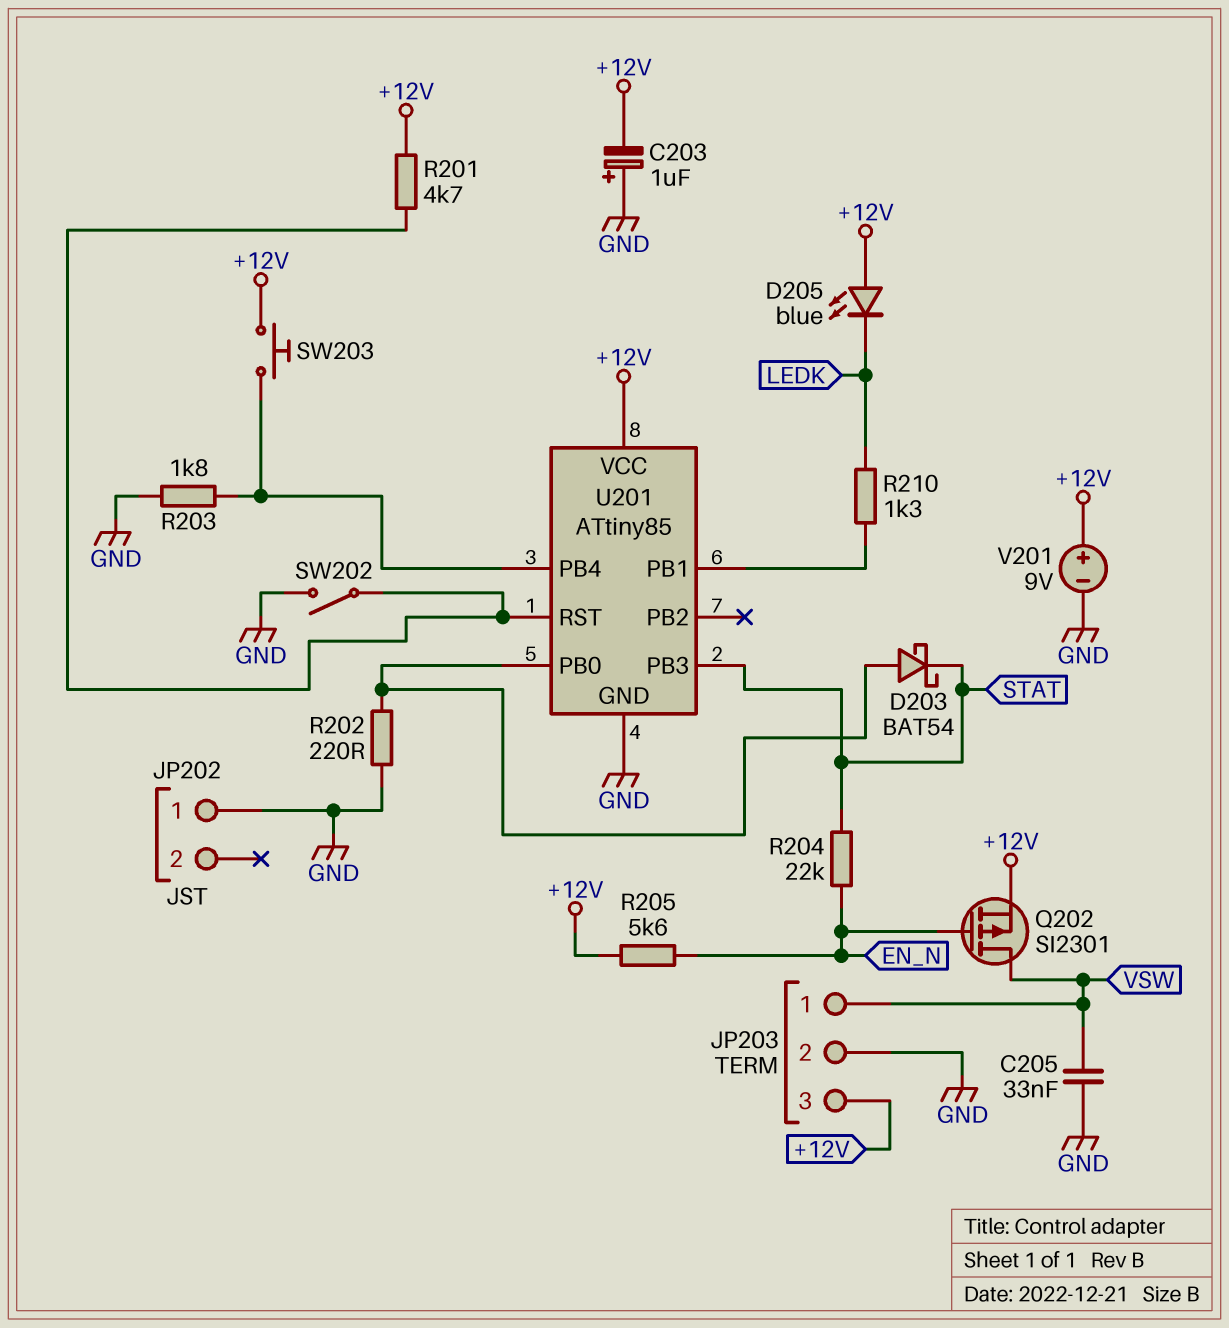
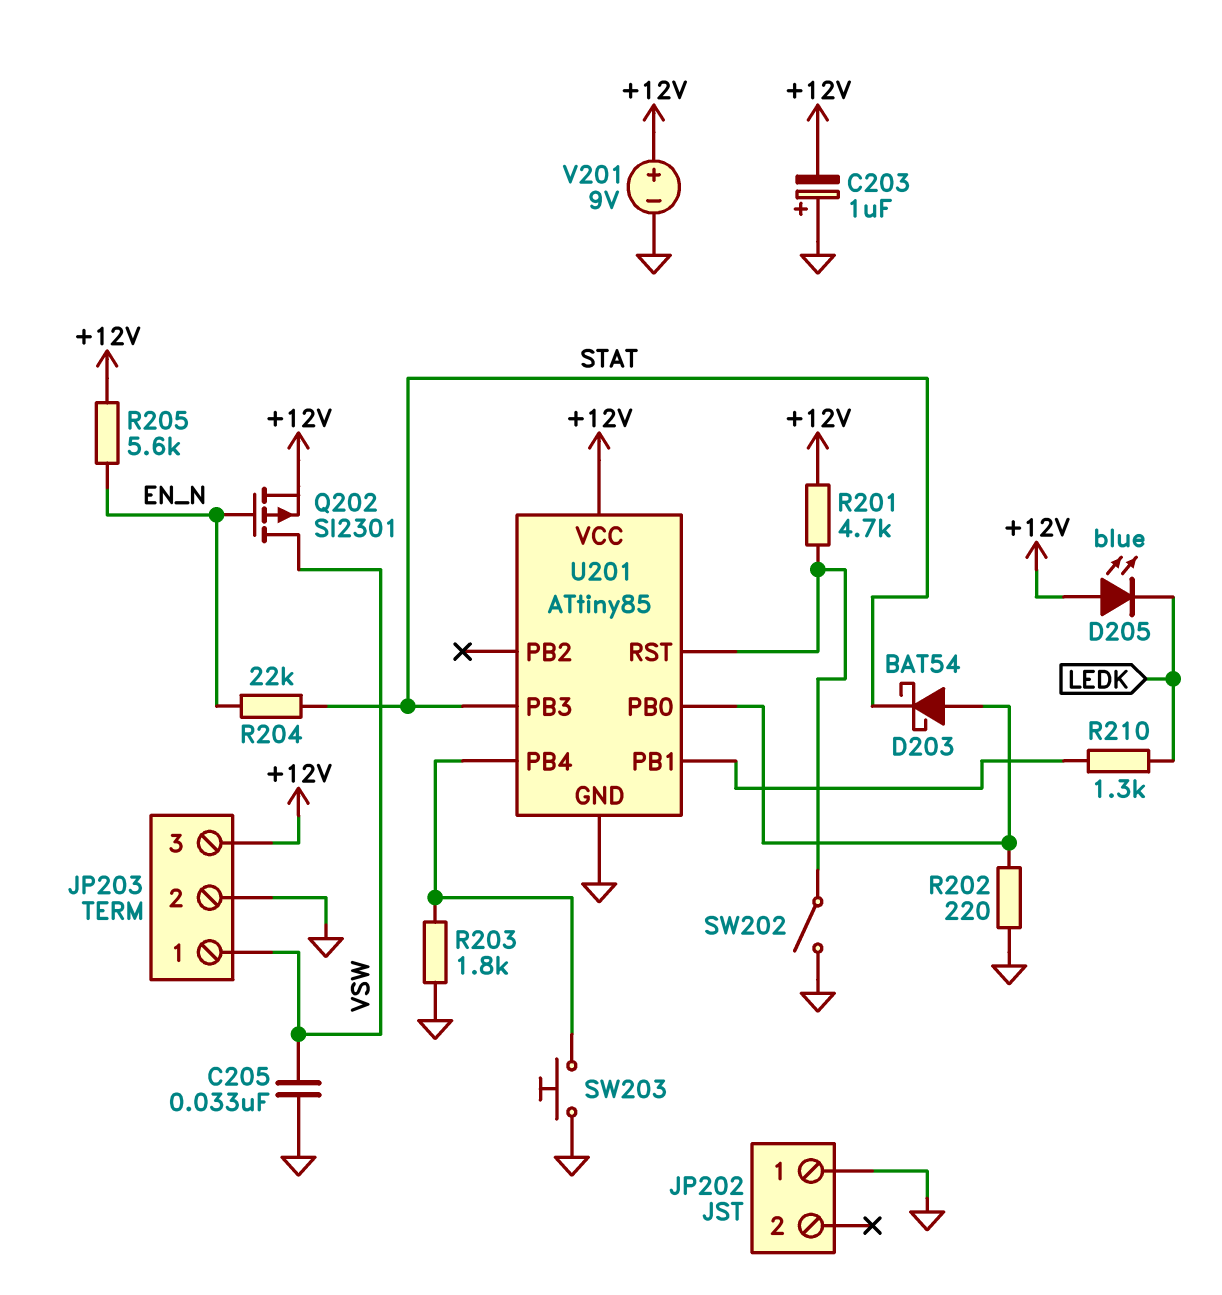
SW203: button (+12V, U201/PB4) -> button (GND, U201/PB4)

